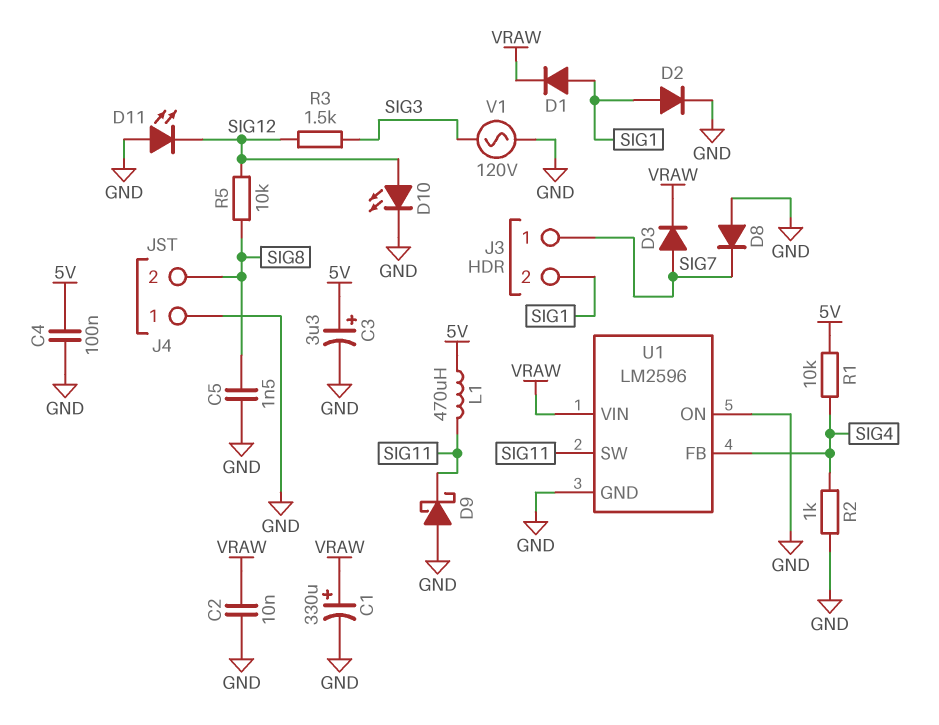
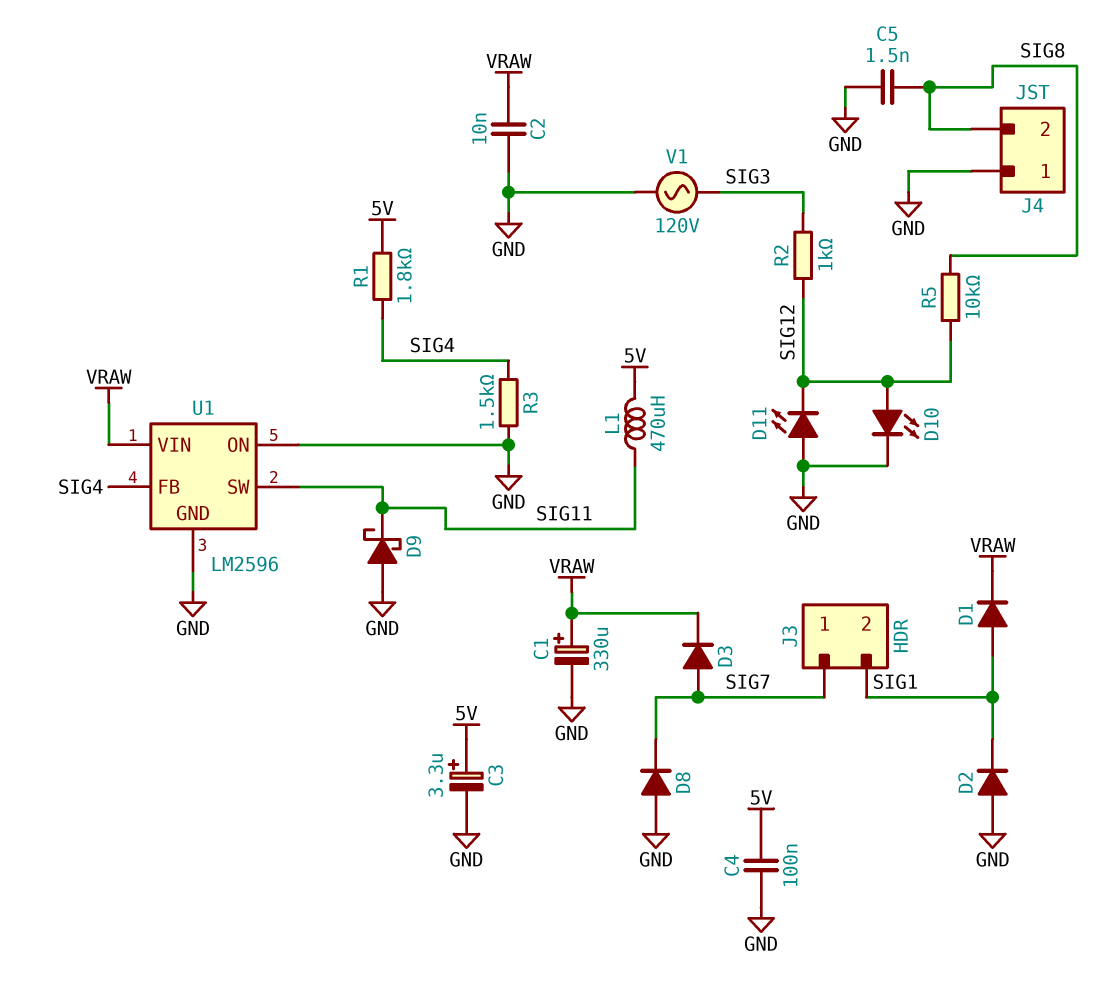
D2: diode (A SIG1, K GND) -> diode (A GND, K SIG1)
R1: 10k (5V, SIG4) -> 1.8k (5V, SIG4)
R2: 1k (GND, SIG4) -> 1k (SIG3, SIG12)
R3: 1.5k (SIG3, SIG12) -> 1.5k (GND, SIG4)

